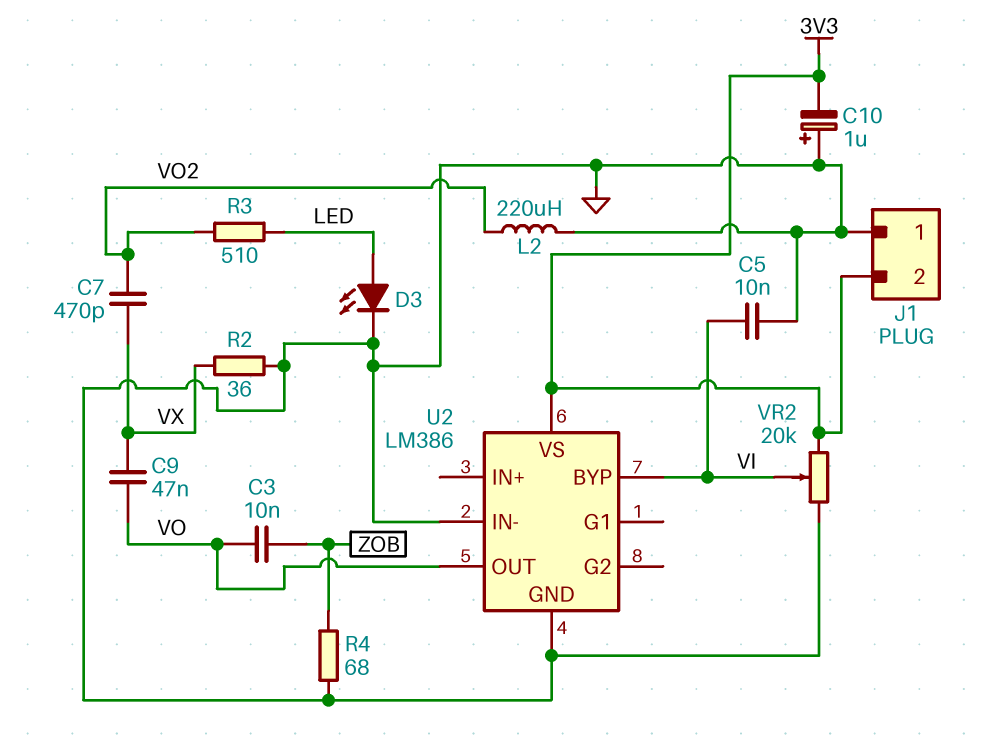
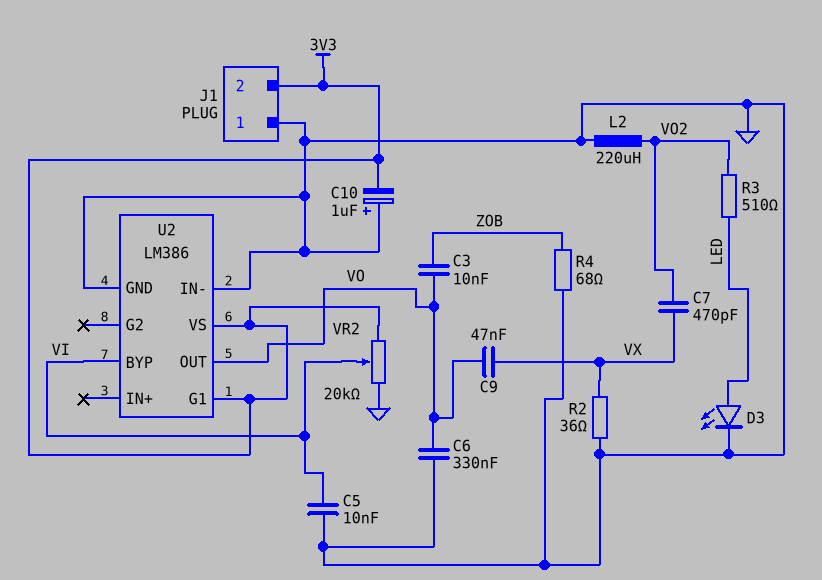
C6: none -> 330nF (GND, VO)
U2 pin G1: none -> 3V3

